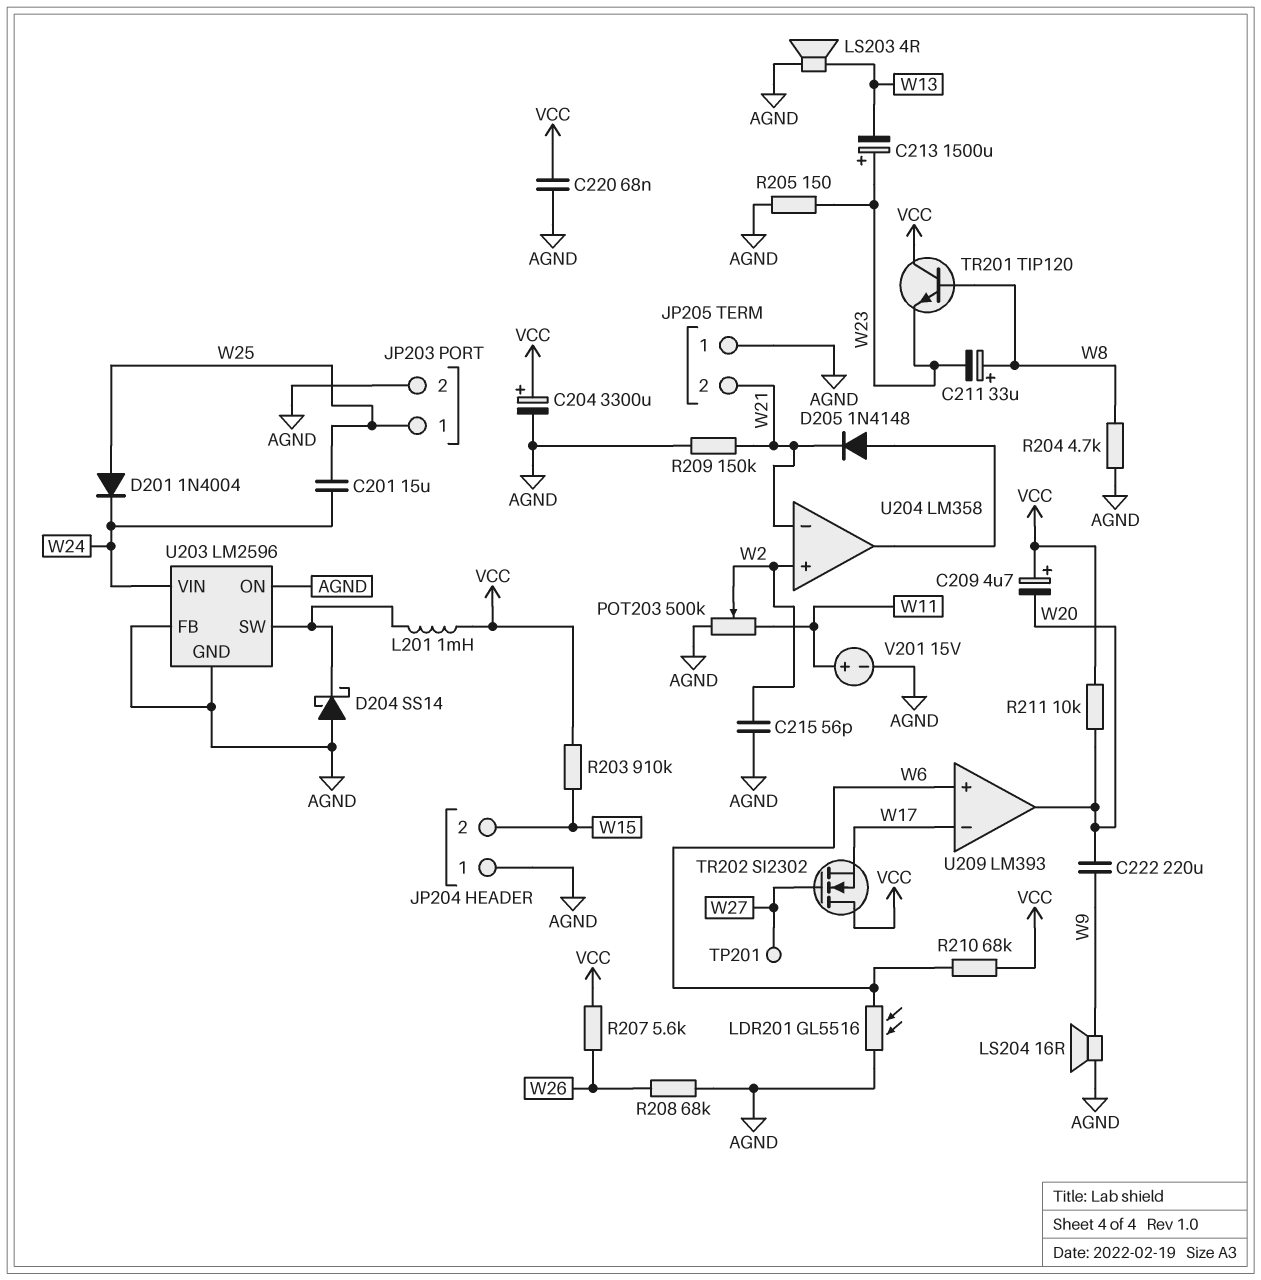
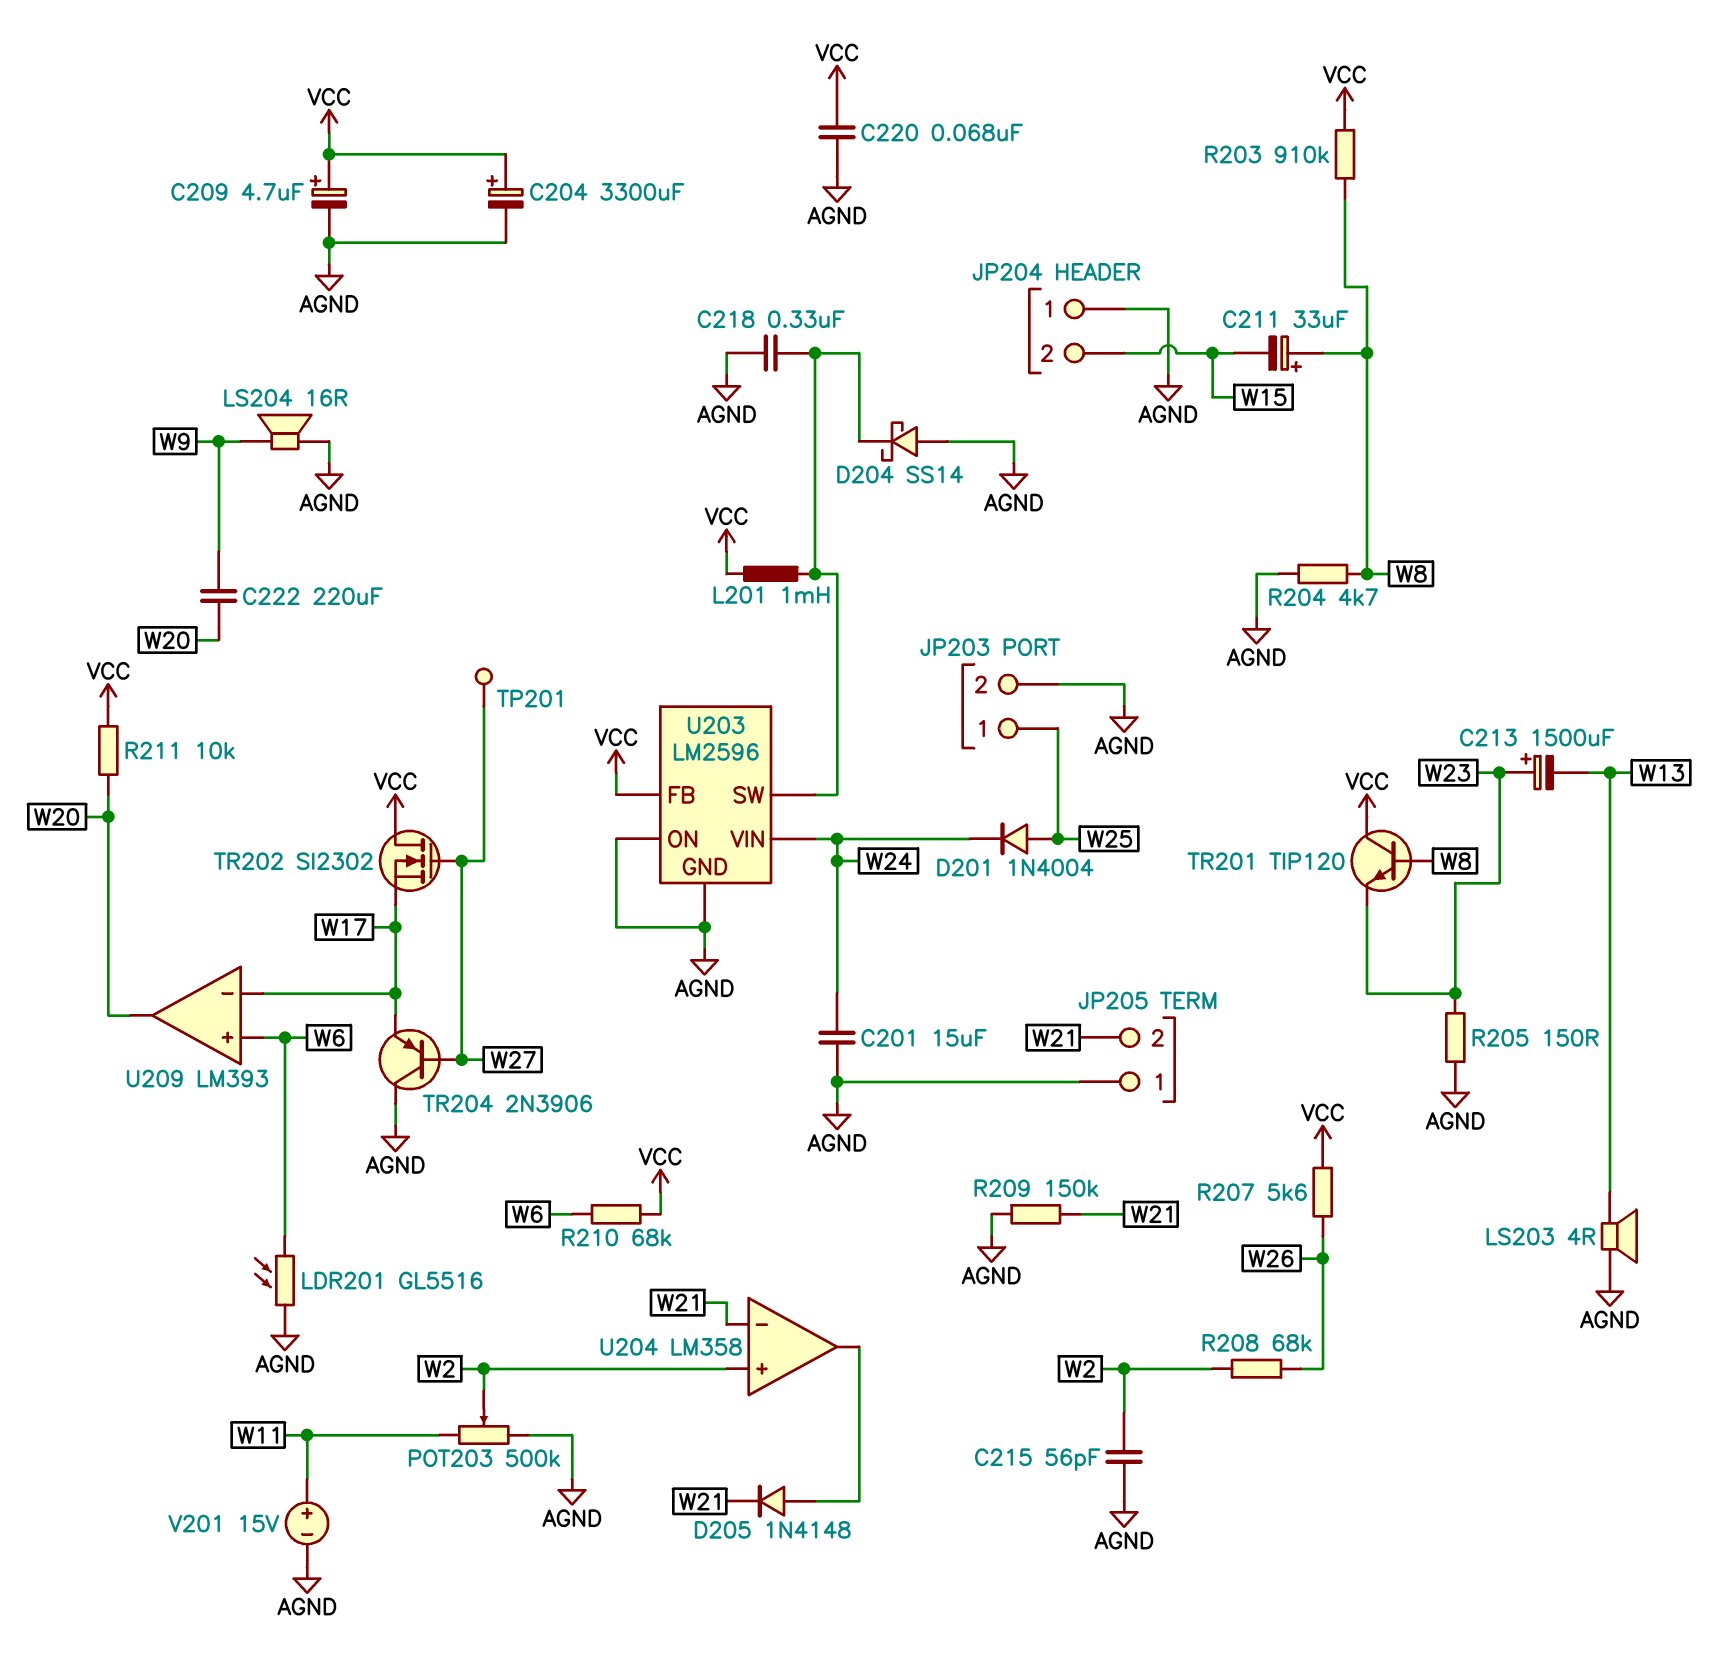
C201: 15uF (W24, W25) -> 15uF (AGND, W24)
C209: 4.7uF (plus VCC, minus W20) -> 4.7uF (plus VCC, minus AGND)
C211: 33uF (plus W8, minus W23) -> 33uF (plus W8, minus W15)
C218: none -> 330nF (AGND, U203/SW)
R203: 910k (VCC, W15) -> 910k (VCC, W8)
R208: 68k (AGND, W26) -> 68k (W2, W26)
TR204: none -> PNP 2N3906 (B W27, C AGND, E W17)
U203 pin FB: AGND -> VCC

